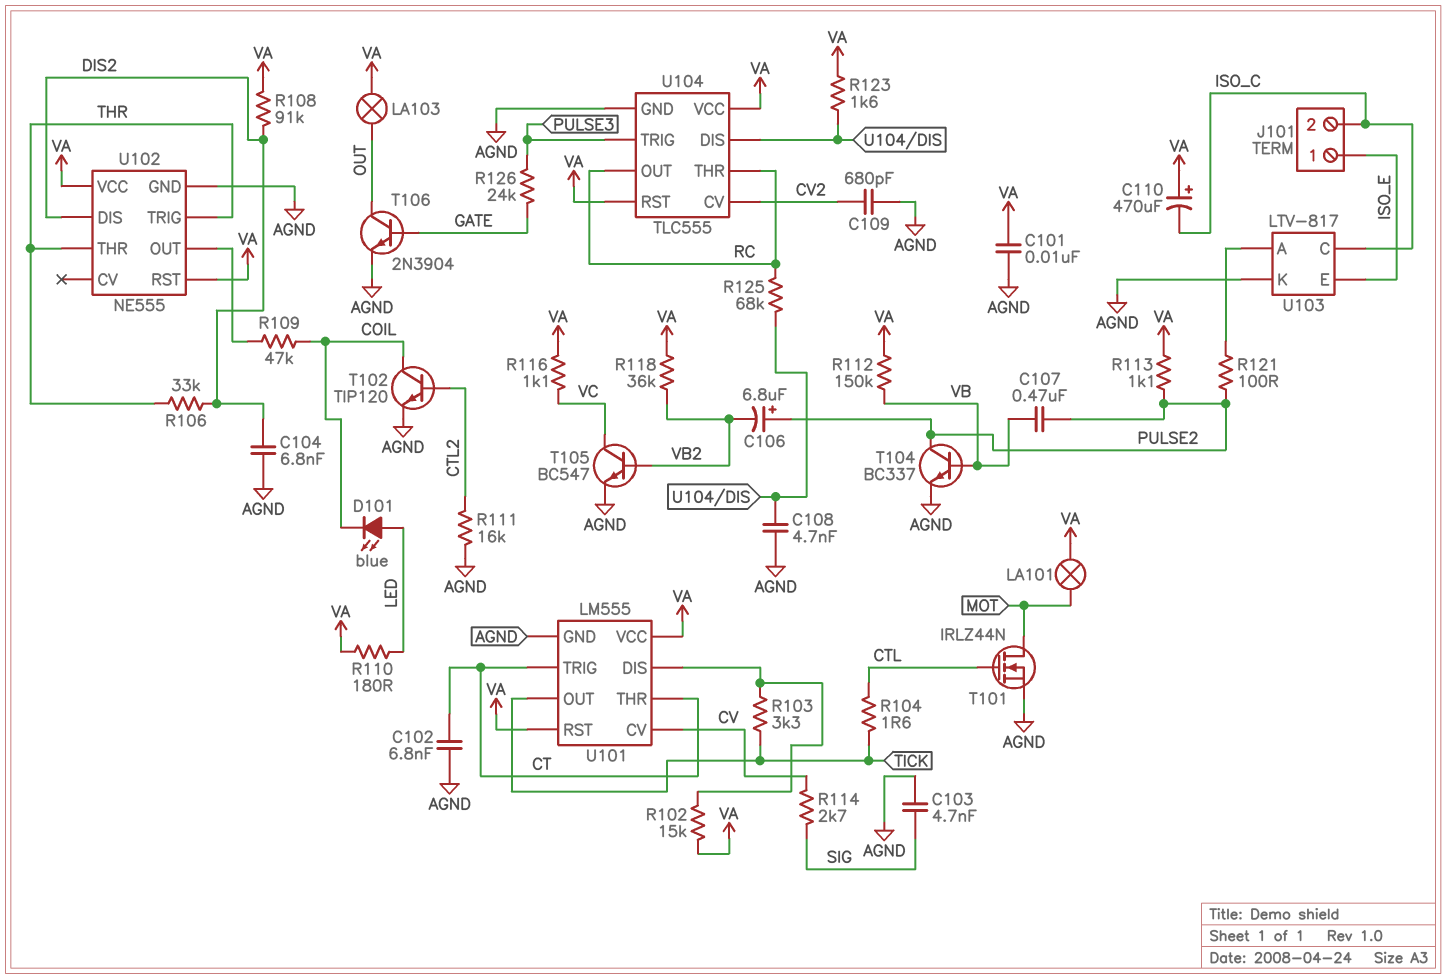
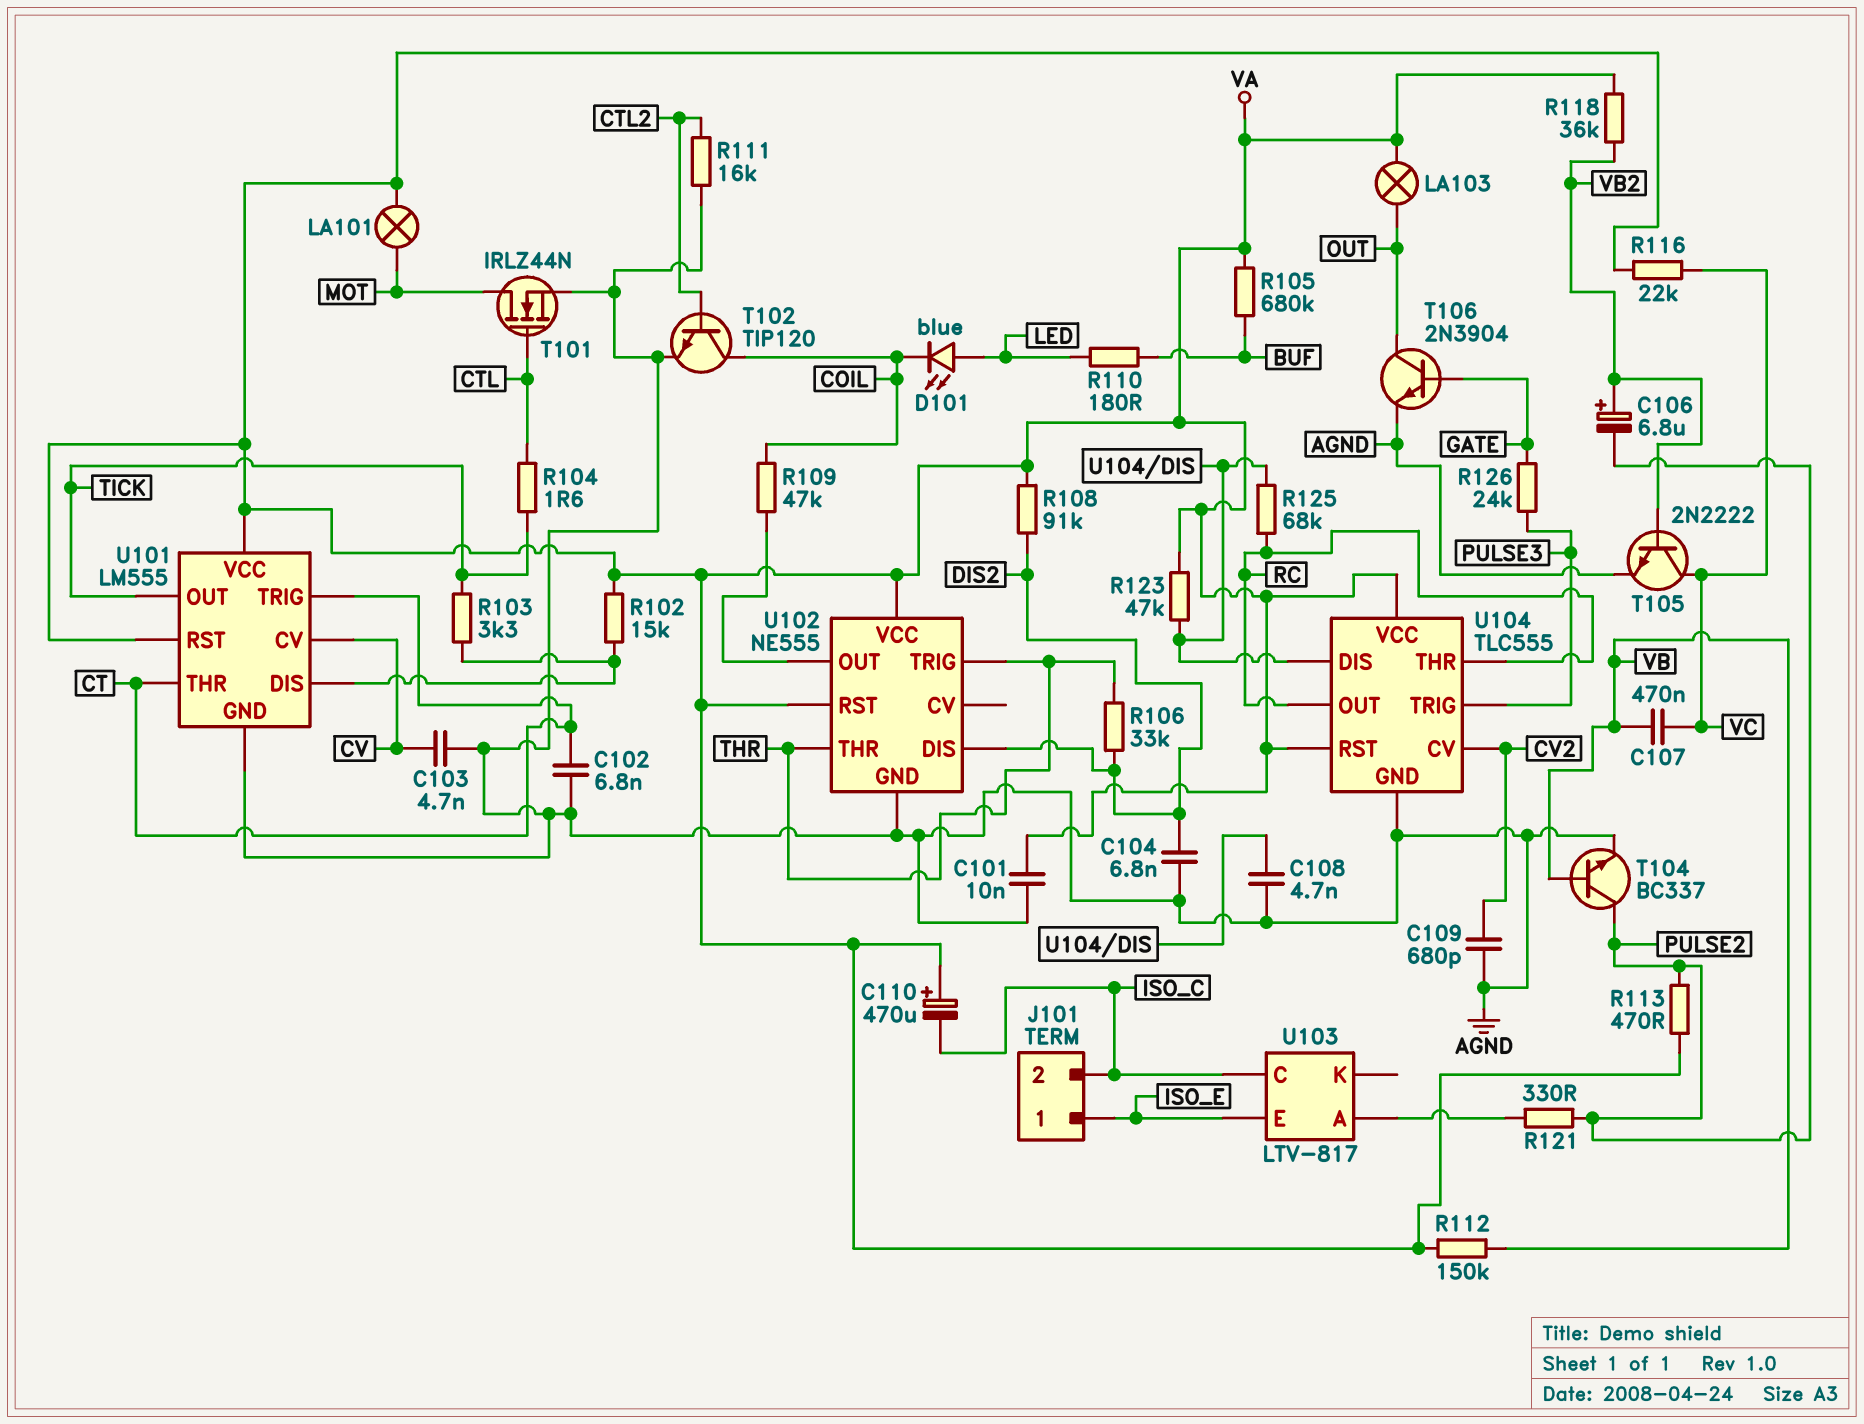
C103: 4.7nF (AGND, SIG) -> 4.7nF (AGND, CV)
C106: 6.8uF (plus PULSE2, minus VB2) -> 6.8uF (plus VB2, minus PULSE2)
C107: 470nF (PULSE2, VB) -> 470nF (VB, VC)
R105: none -> 680k (BUF, VA)
R110: 180 (LED, VA) -> 180 (BUF, LED)
R113: 1.1k (PULSE2, VA) -> 470 (PULSE2, VA)
R114: 2.7k (CV, SIG) -> none
R116: 1.1k (VA, VC) -> 22k (VA, VC)
R121: 100 (PULSE2, U103/A) -> 330 (PULSE2, U103/A)
R123: 1.6k (U104/DIS, VA) -> 47k (U104/DIS, VA)
T105: NPN BC547 (B VB2, C VC, E AGND) -> NPN 2N2222 (B VB2, C VC, E AGND)
U103 pin K: AGND -> none

